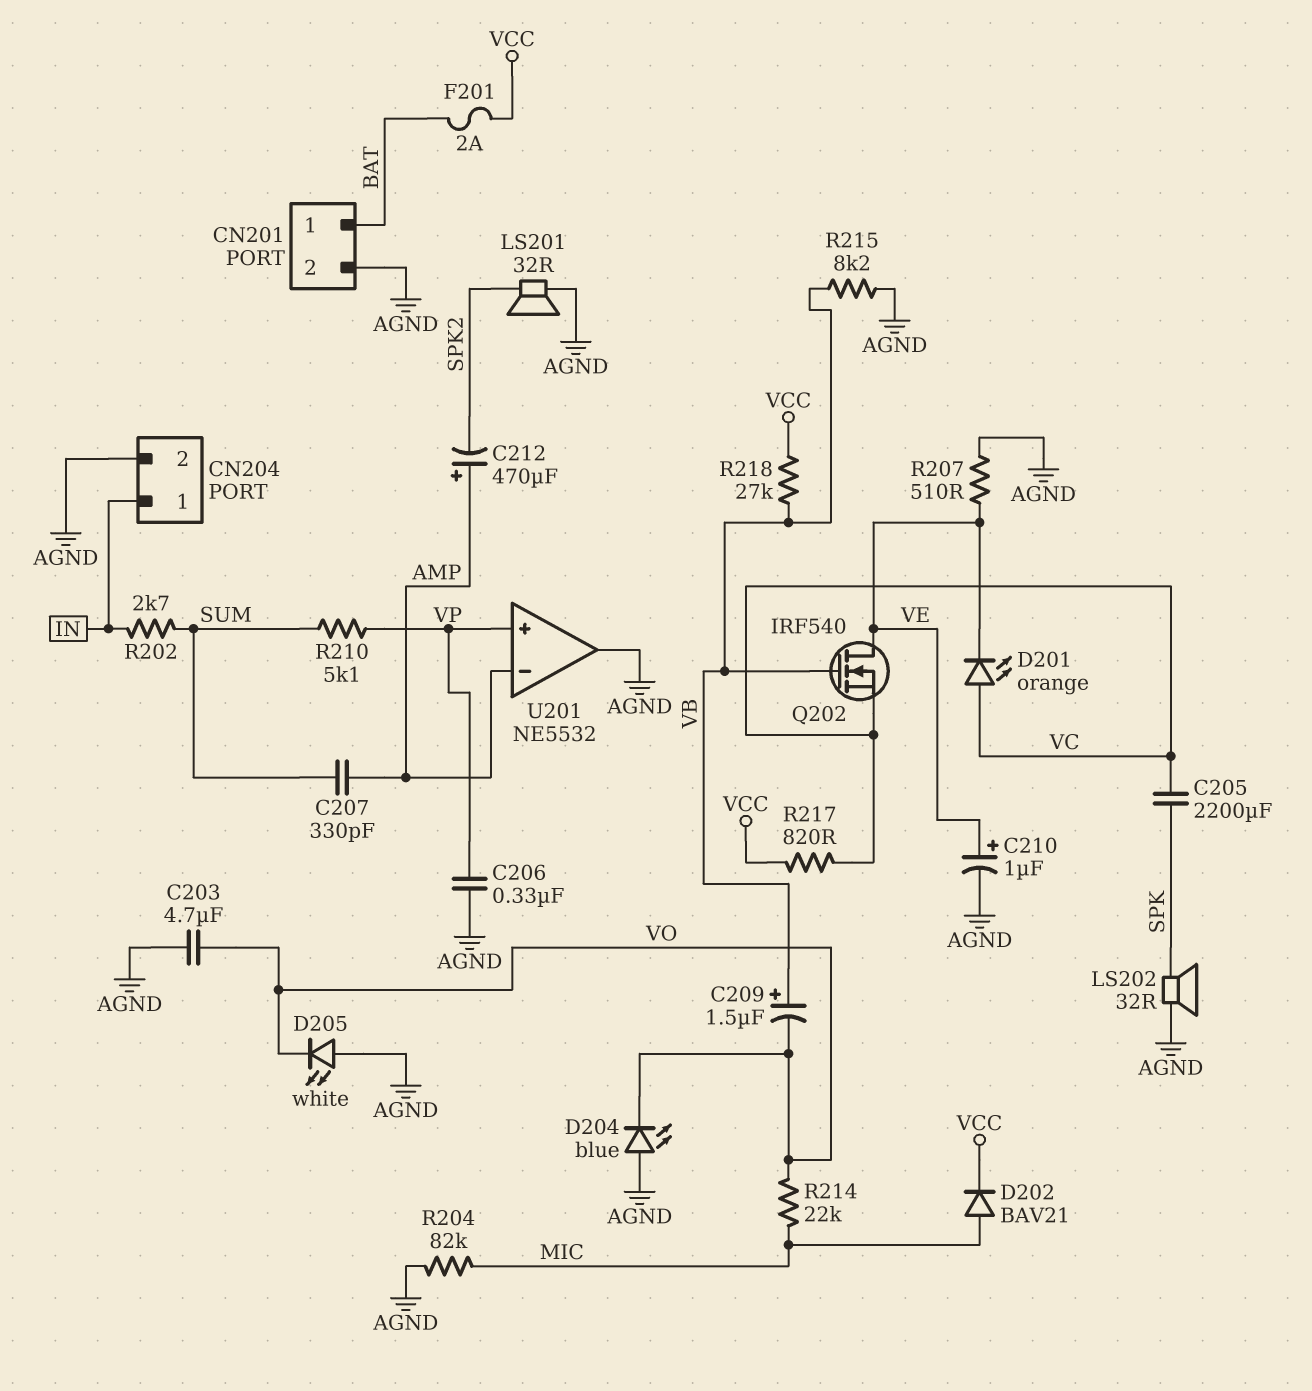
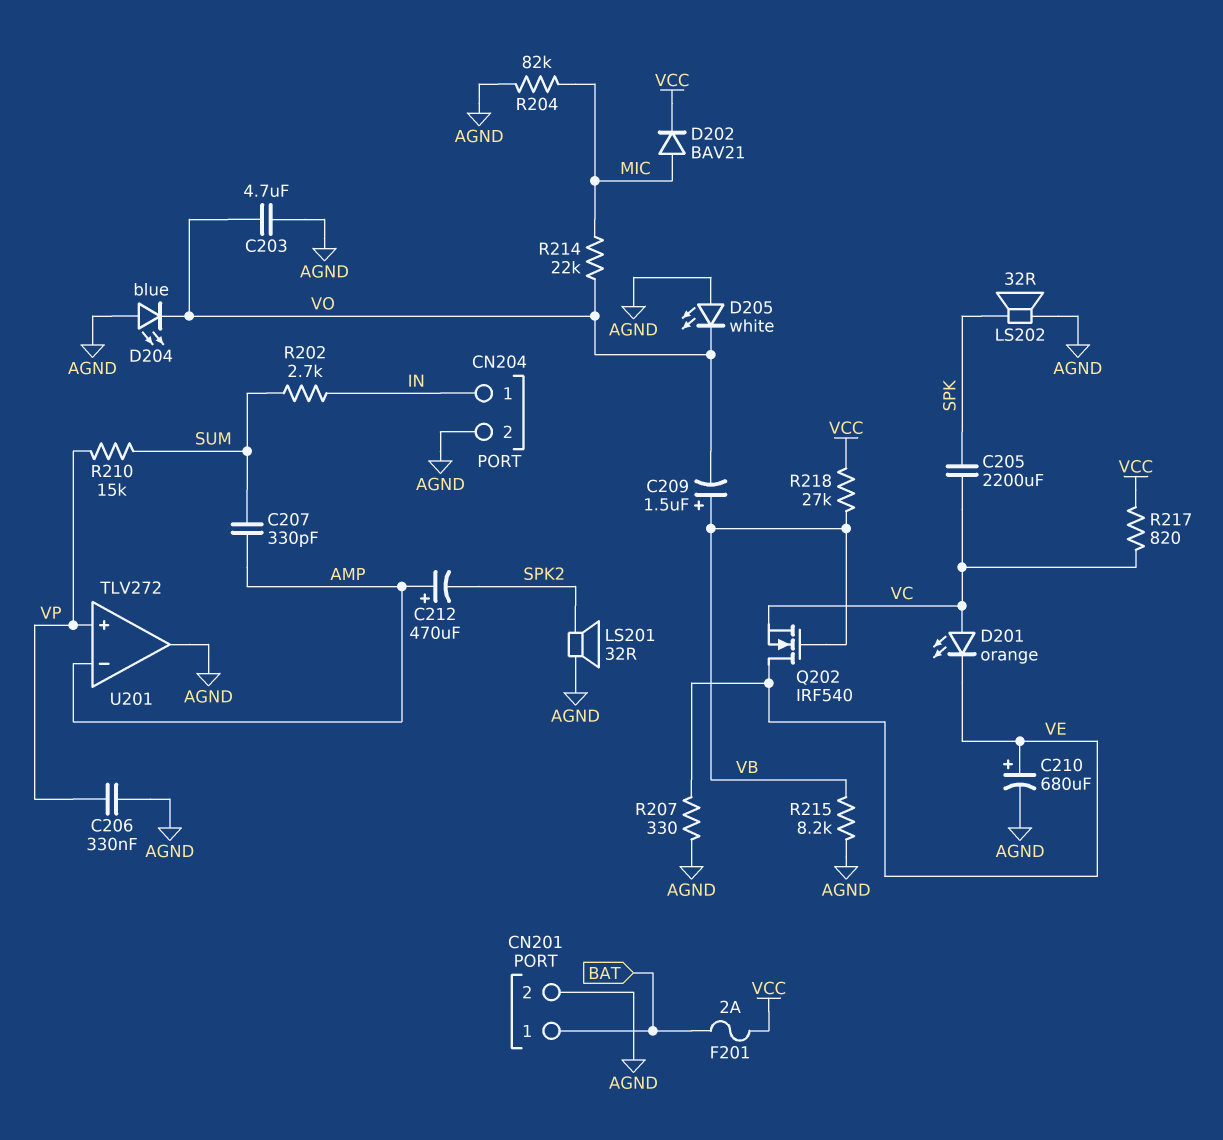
C210: 1uF (plus VE, minus AGND) -> 680uF (plus VE, minus AGND)
R207: 510 (AGND, VE) -> 330 (AGND, VE)
R210: 5.1k (SUM, VP) -> 15k (SUM, VP)
U201: NE5532 -> TLV272

